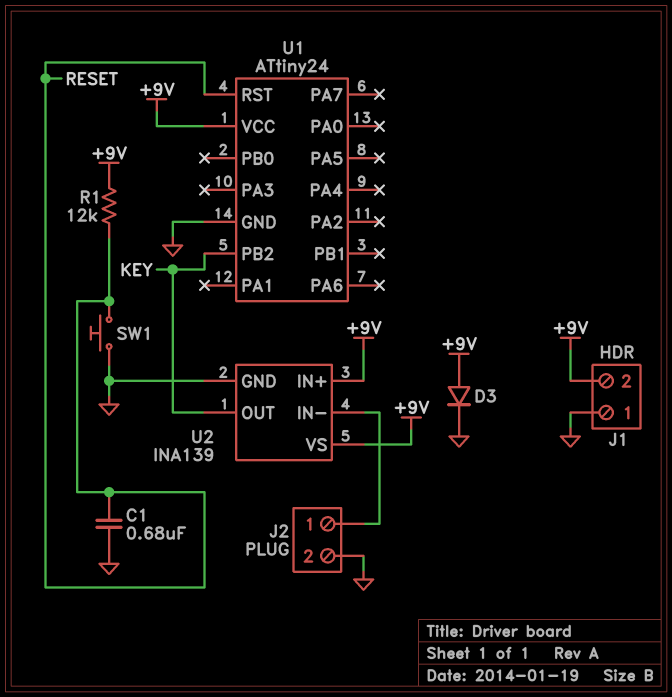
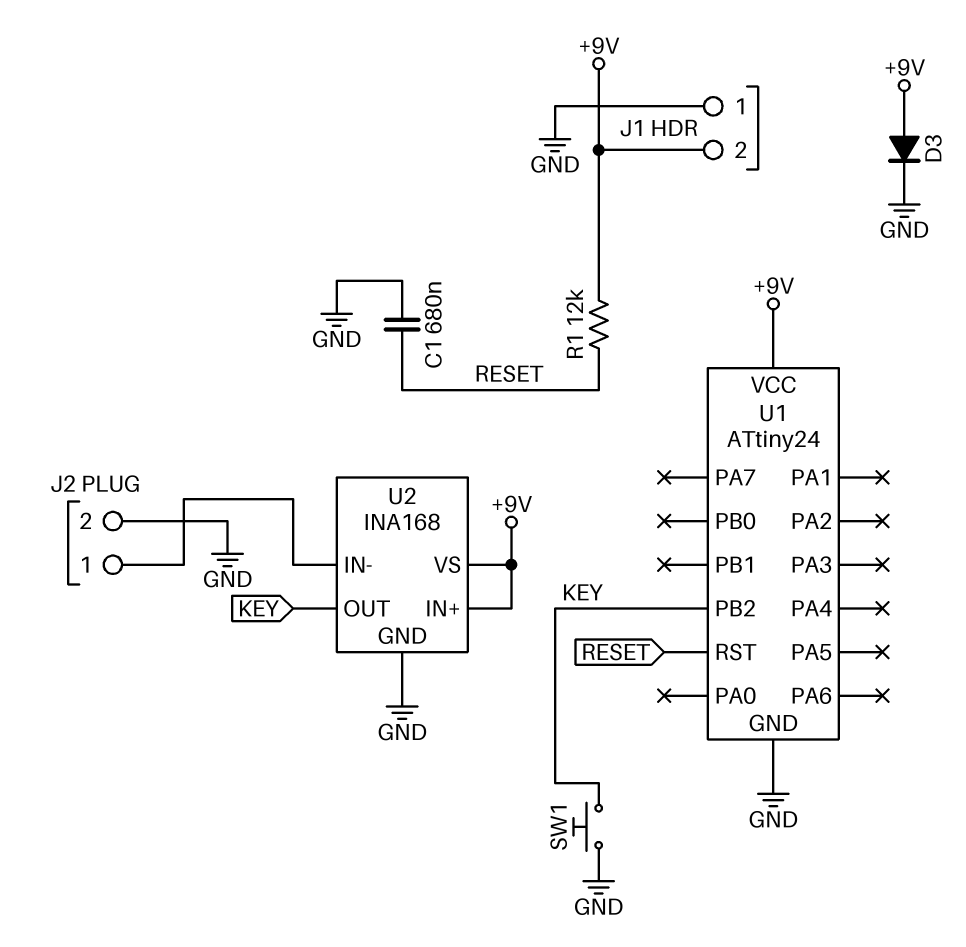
SW1: button (GND, RESET) -> button (GND, KEY)
U2: INA139 -> INA168

